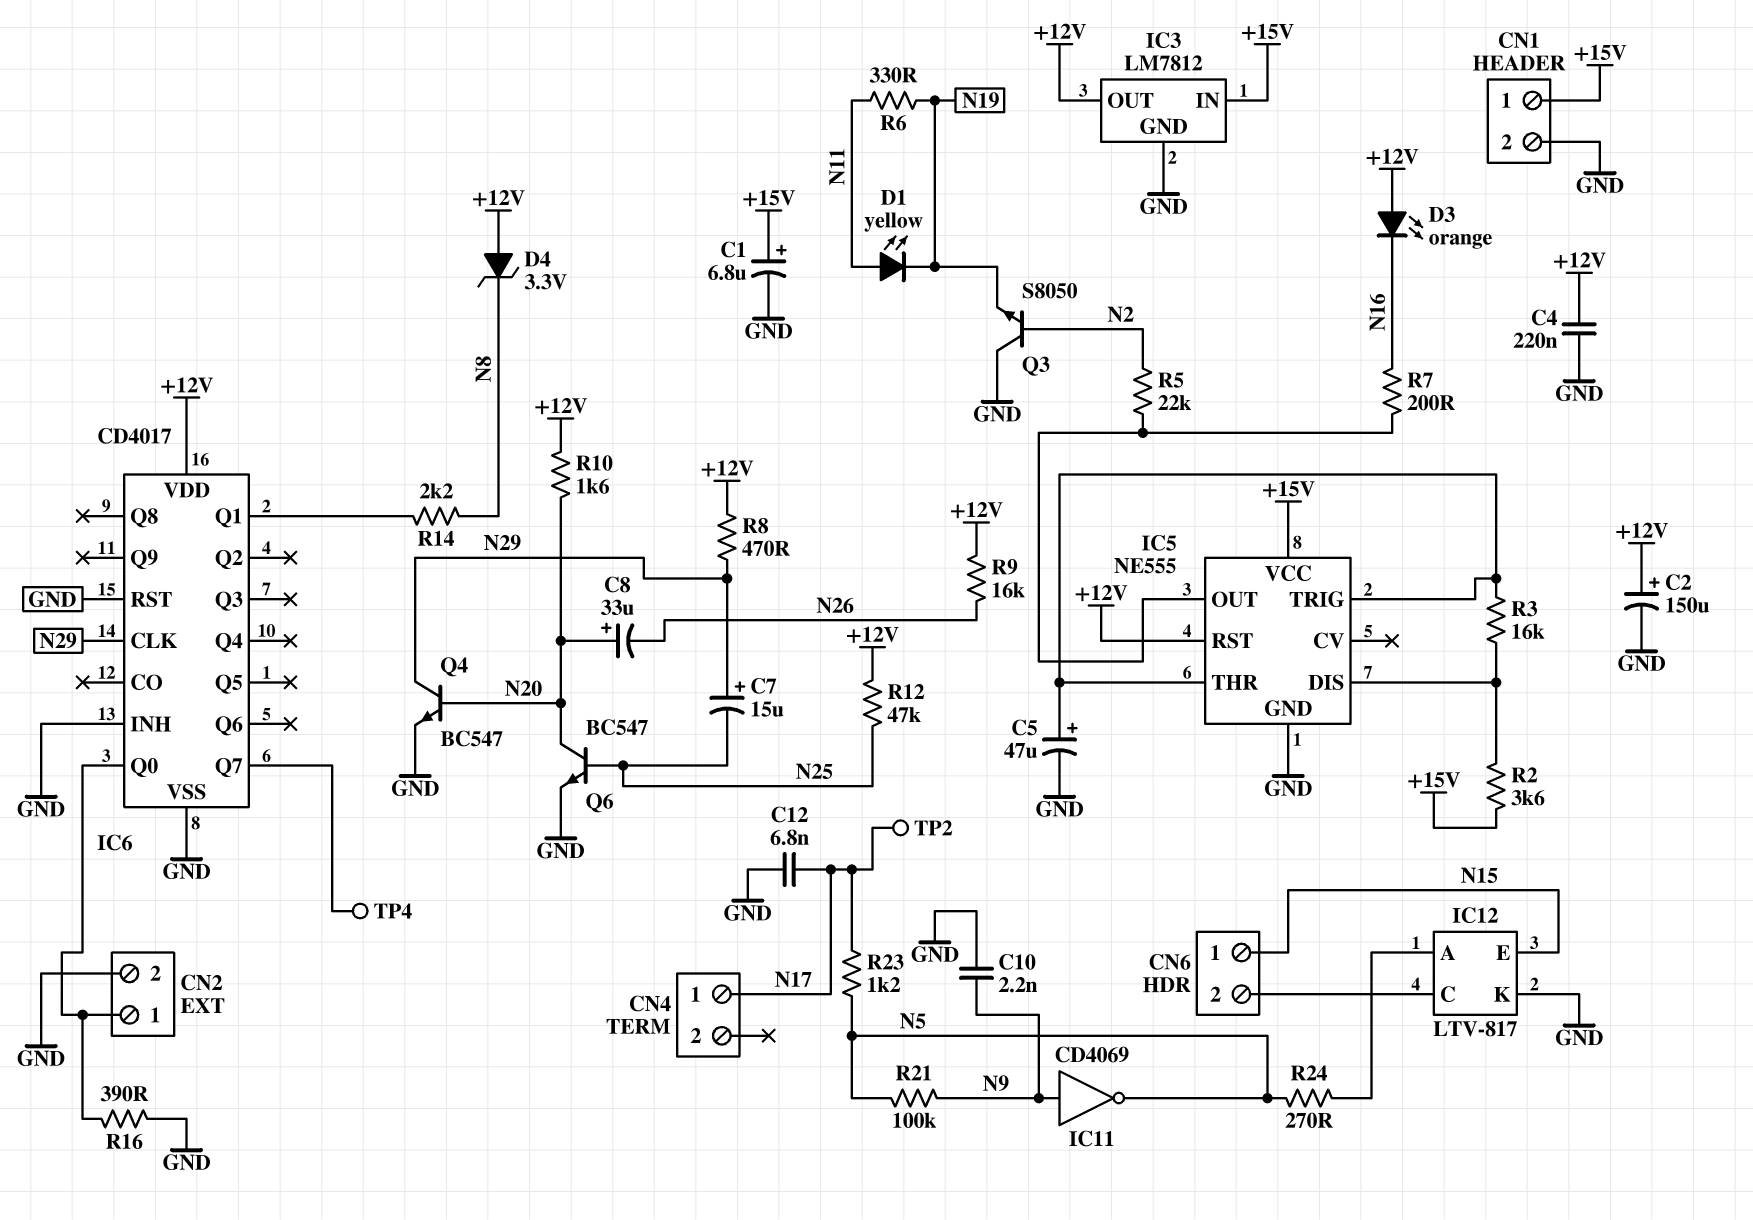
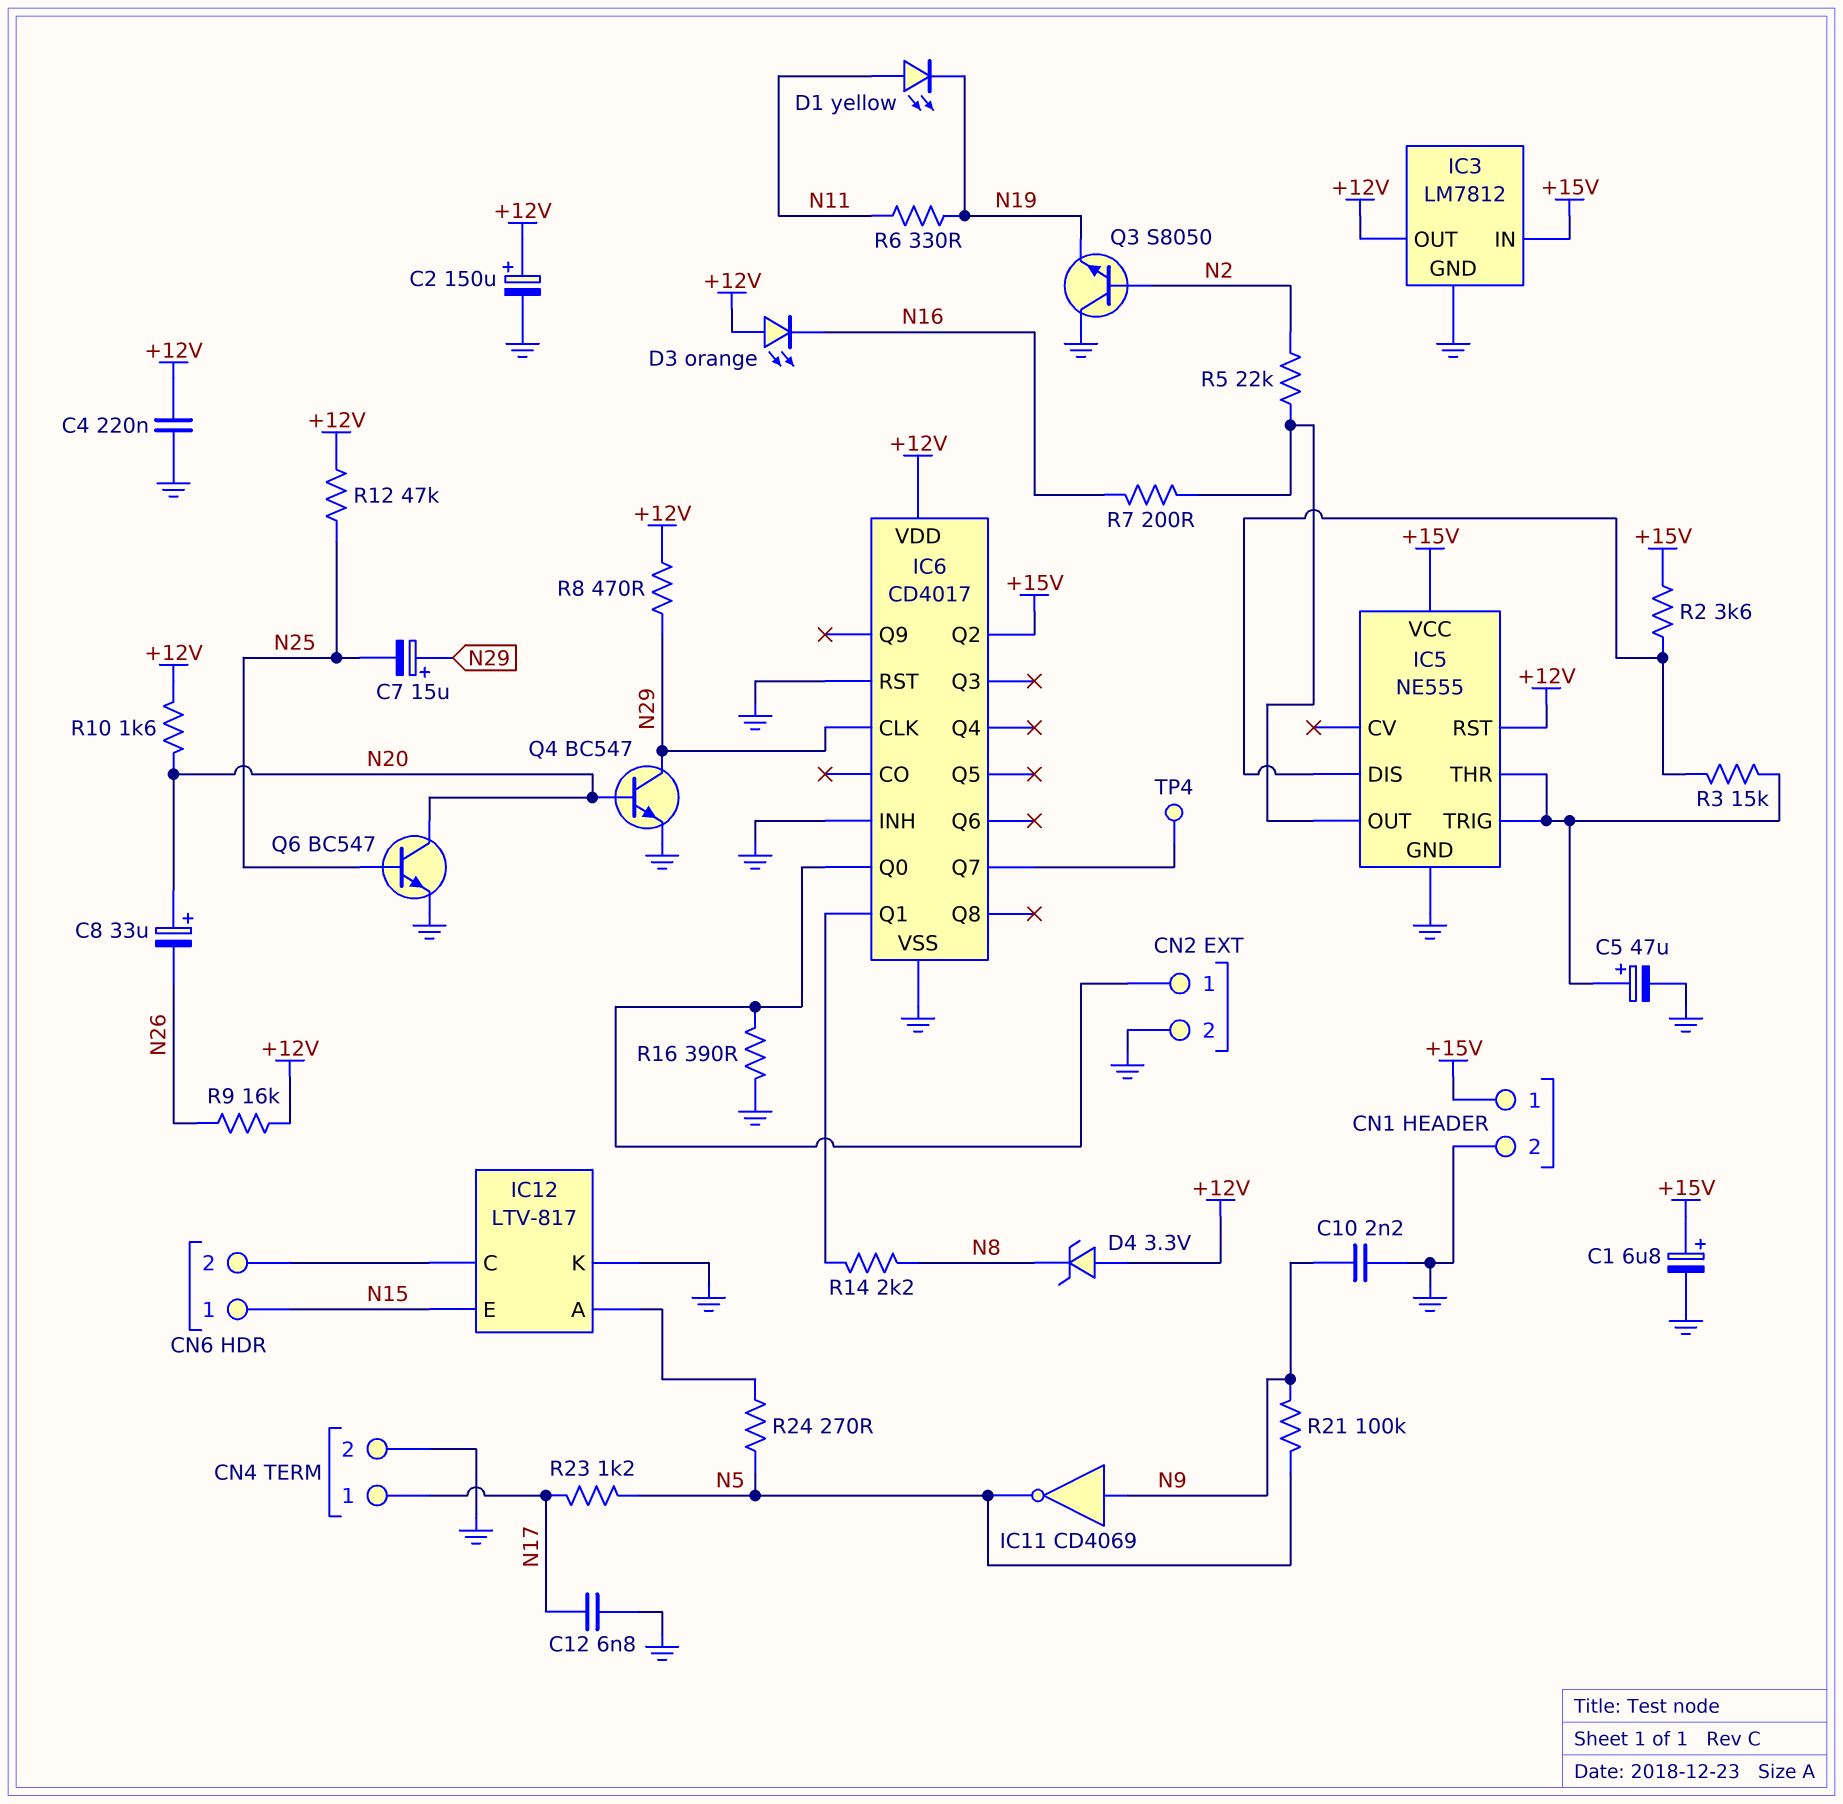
CN4 pin 2: none -> GND
IC6 pin Q2: none -> +15V
R3: 16k (IC5/DIS, IC5/THR) -> 15k (IC5/DIS, IC5/THR)
TP2: test point (N17) -> none

